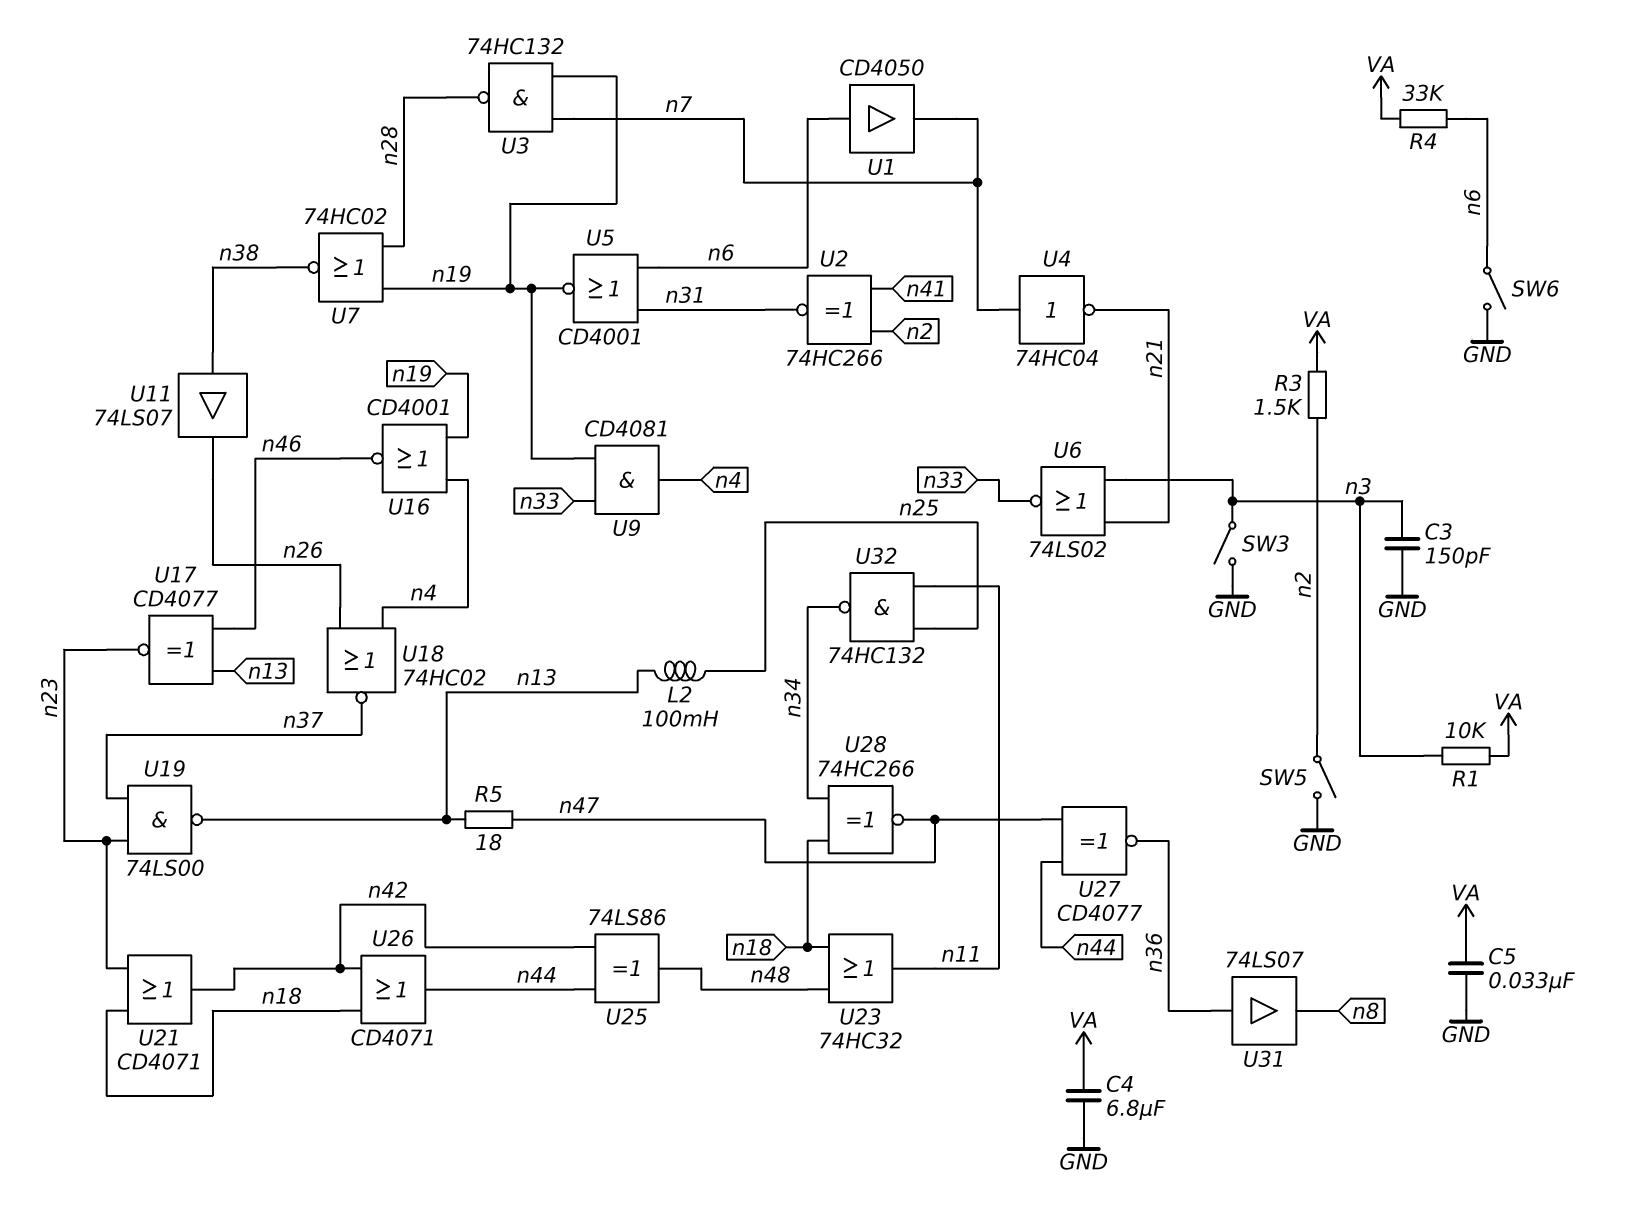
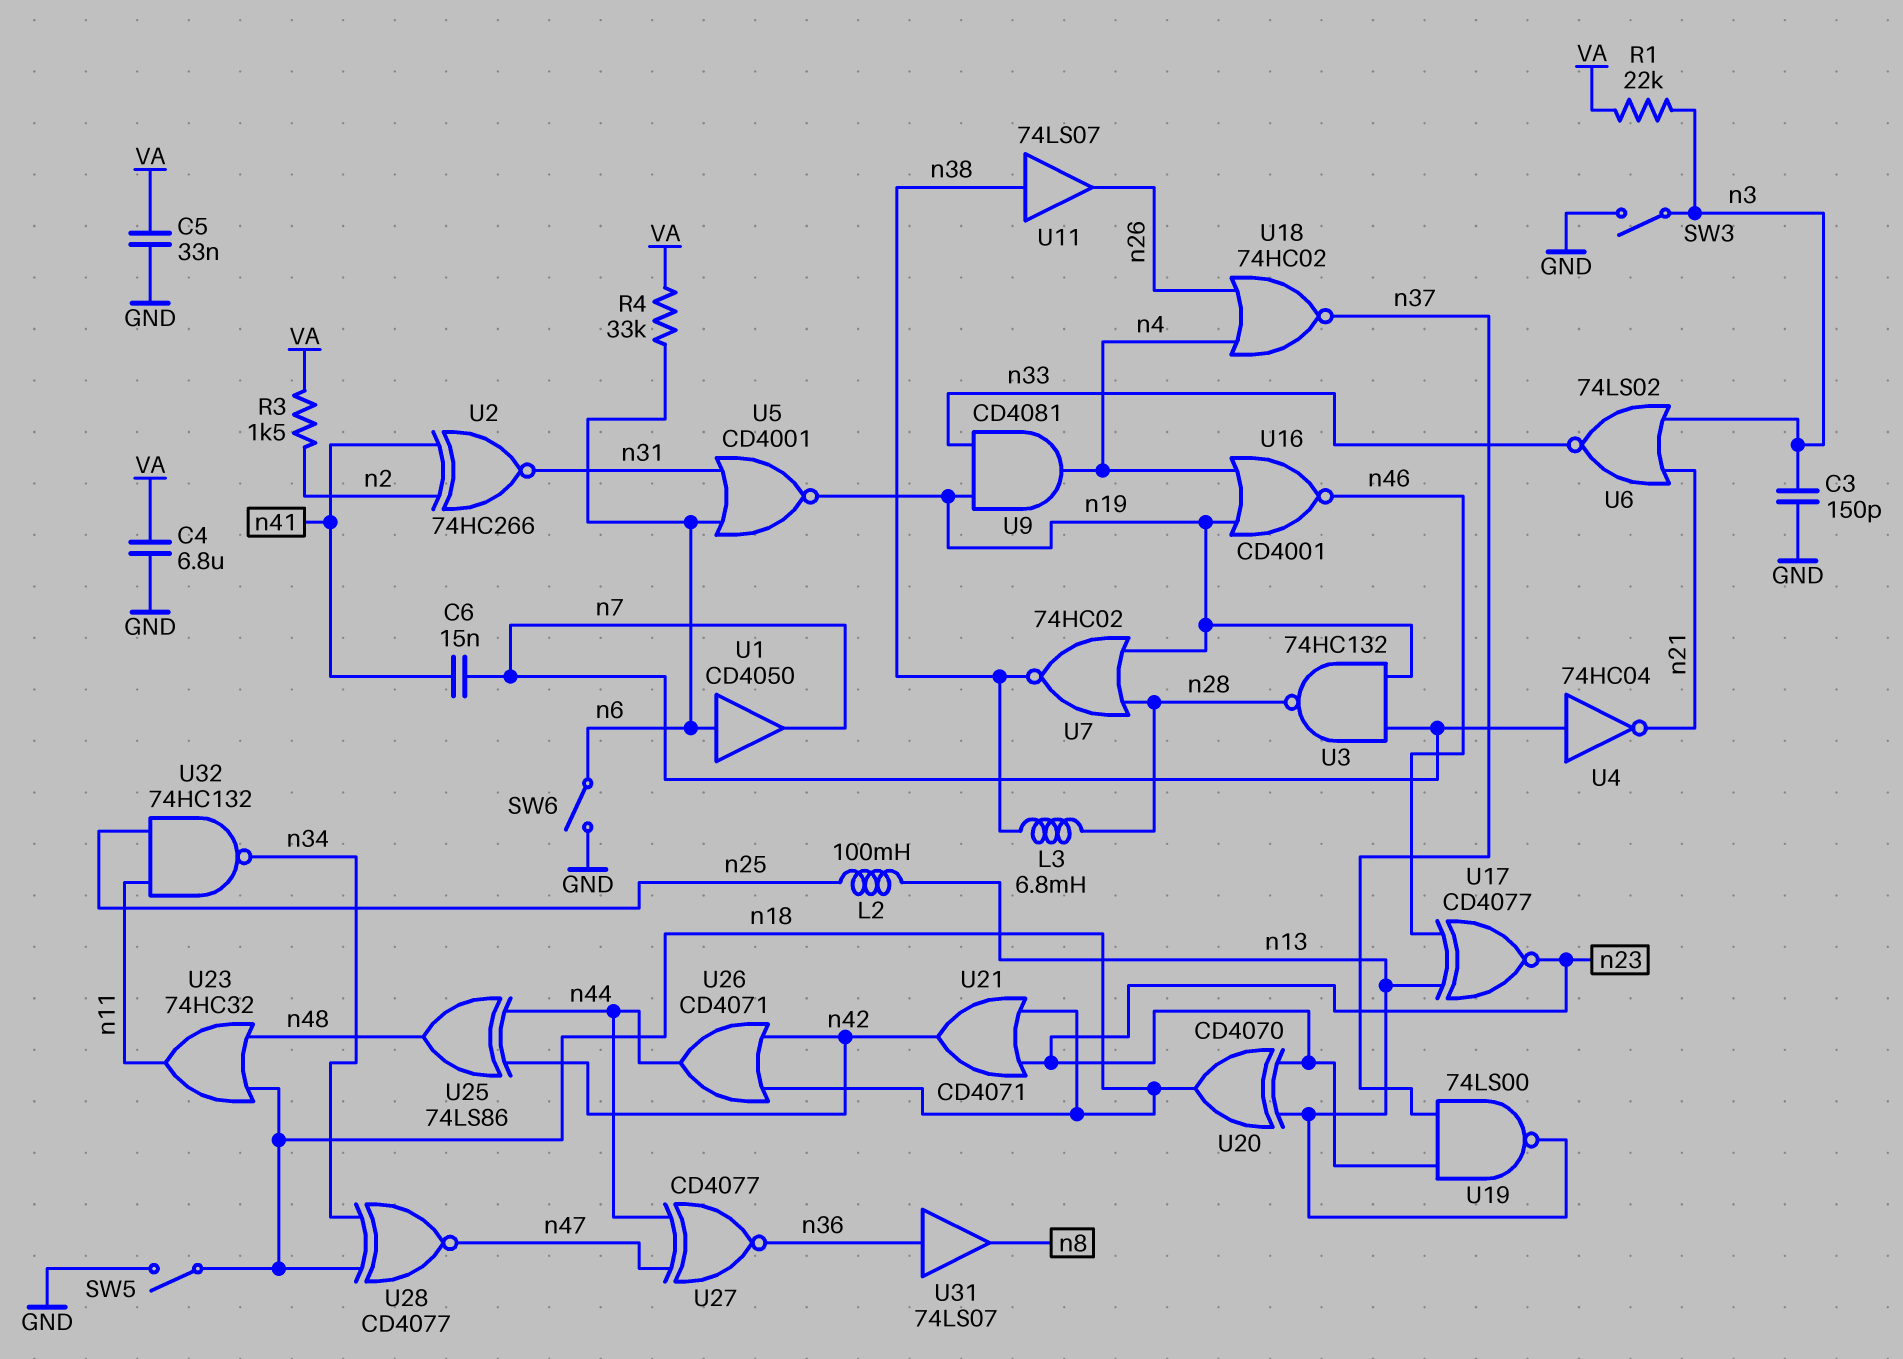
C6: none -> 15nF (n7, n41)
L3: none -> 6.8mH (n28, n38)
R1: 10k (VA, n3) -> 22k (VA, n3)
R5: 18 (n13, n47) -> none
SW5: switch (GND, n2) -> switch (GND, n18)
U20: none -> XOR CD4070 (in n13, in n23, out n18)
U28: XNOR 74HC266 (in n18, in n34, out n47) -> XNOR CD4077 (in n18, in n34, out n47)

